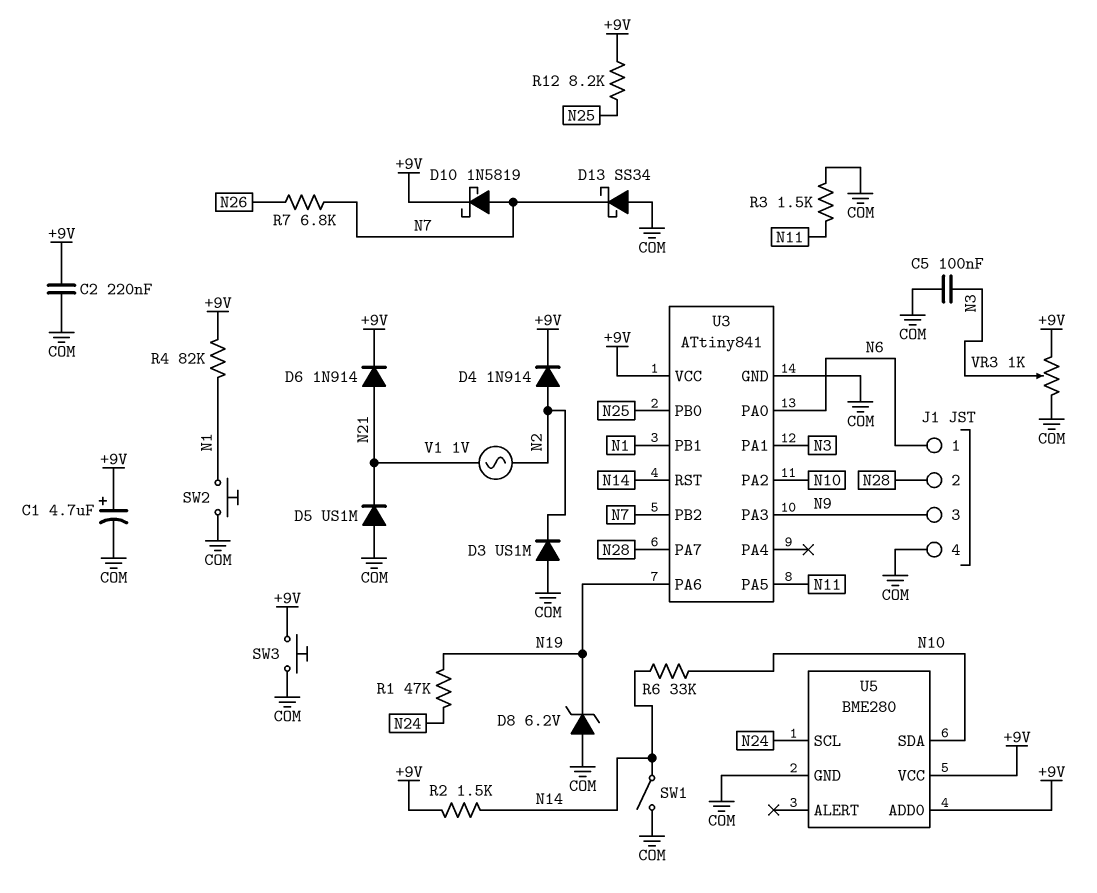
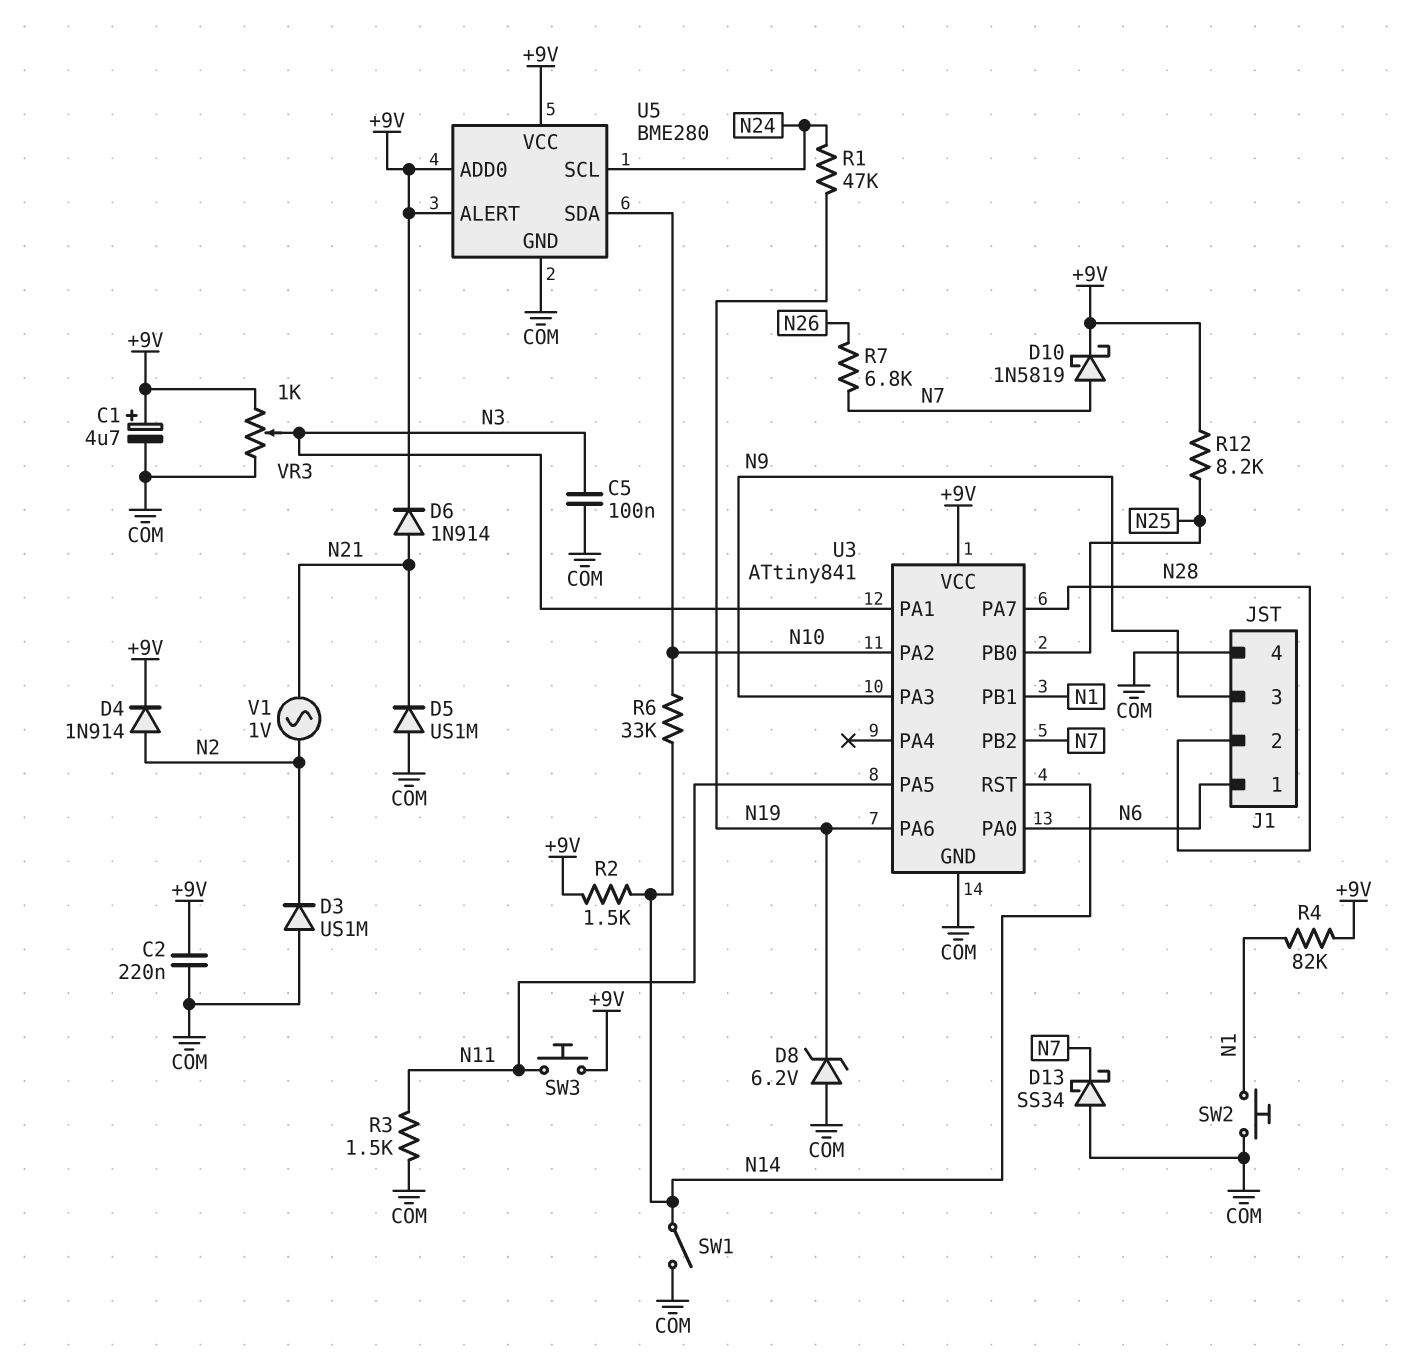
SW3: button (+9V, COM) -> button (+9V, N11)
U5 pin ALERT: none -> +9V

